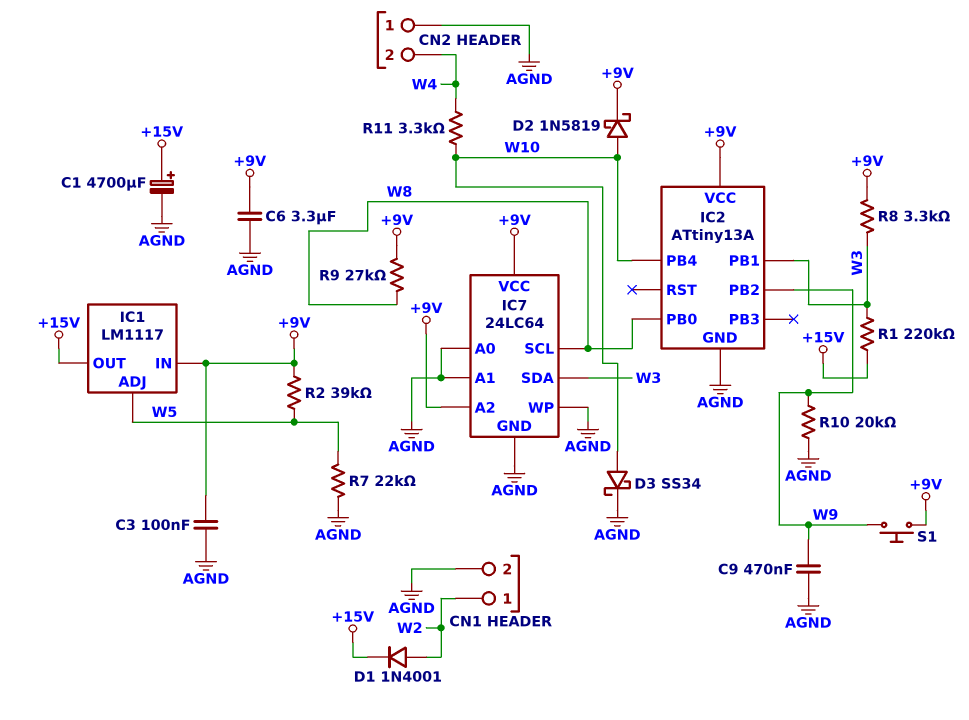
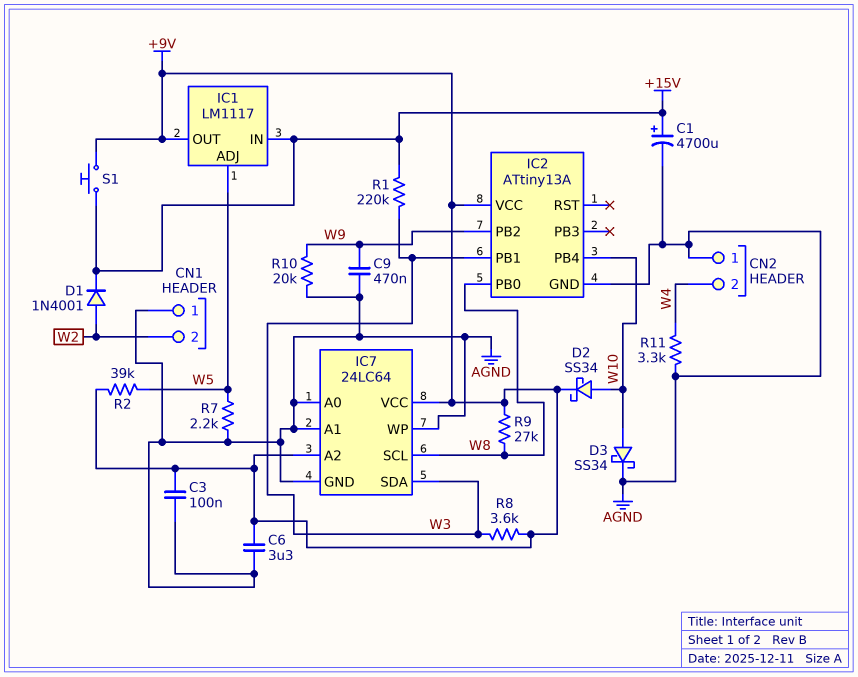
CN1 pin 1: W2 -> AGND
CN1 pin 2: AGND -> W2
D2: schottky 1N5819 (A W10, K +9V) -> schottky SS34 (A W10, K +9V)
IC1 pin IN: +9V -> +15V
IC1 pin OUT: +15V -> +9V
R7: 22k (AGND, W5) -> 2.2k (AGND, W5)
R8: 3.3k (+9V, W3) -> 3.6k (+9V, W3)
R11: 3.3k (W4, W10) -> 3.3k (AGND, W4)
S1: button (+9V, W9) -> button (+9V, +15V)

